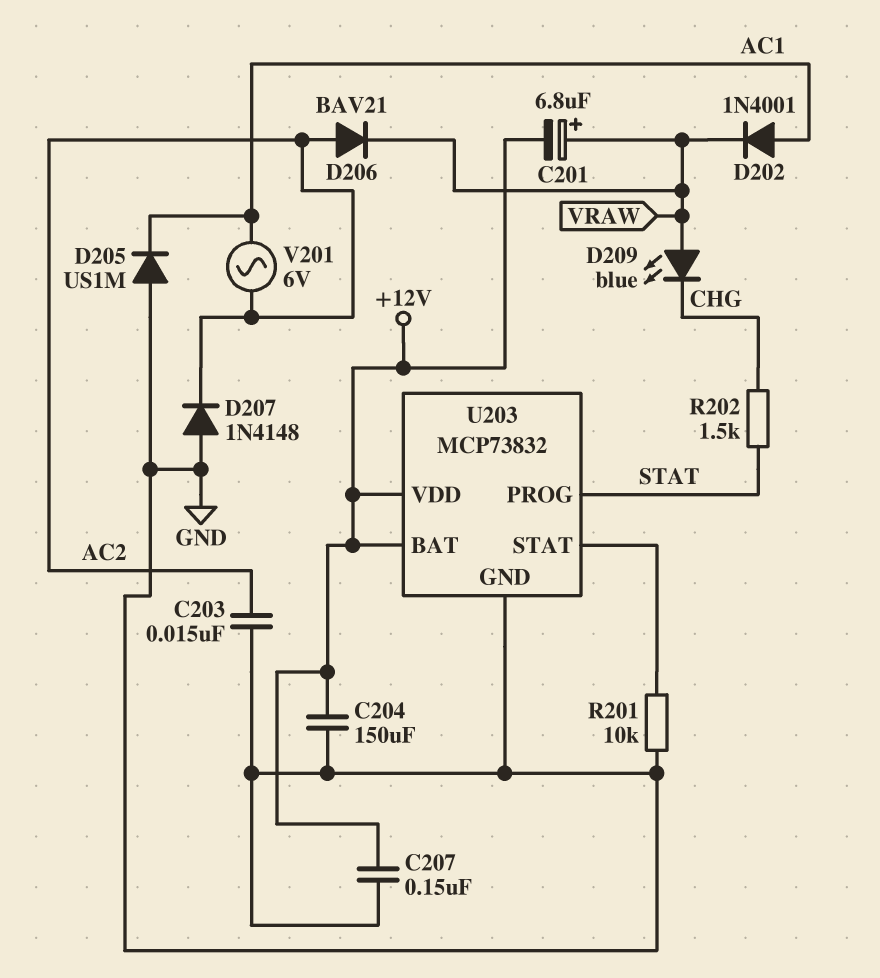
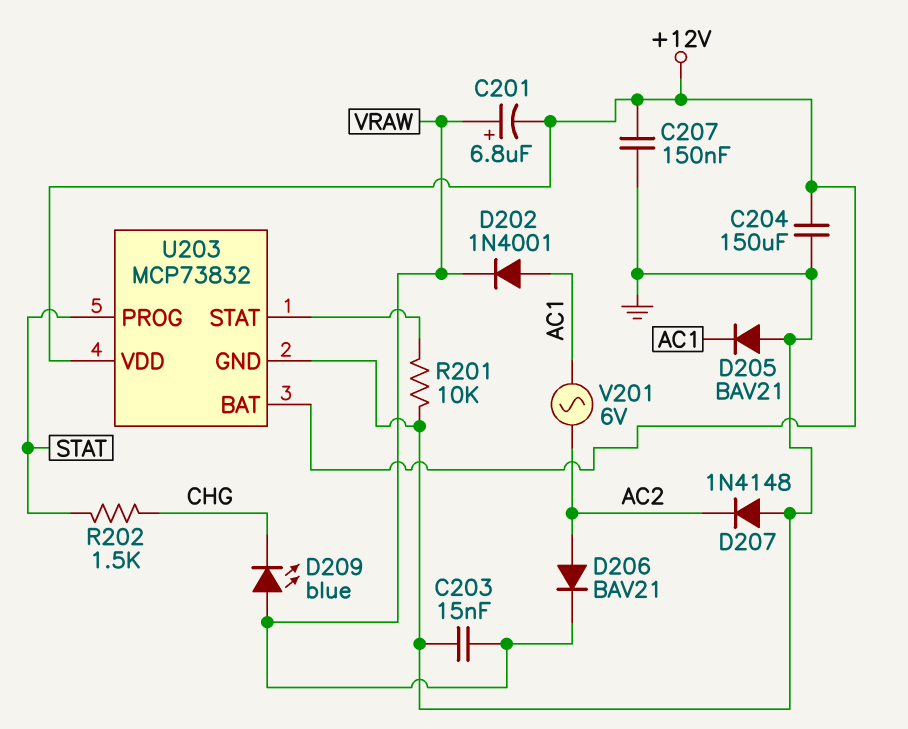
C203: 15nF (AC2, GND) -> 15nF (GND, VRAW)
D205: diode US1M (A GND, K AC1) -> diode BAV21 (A GND, K AC1)

